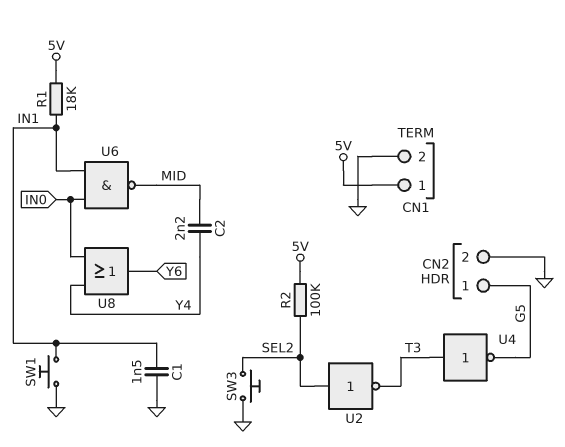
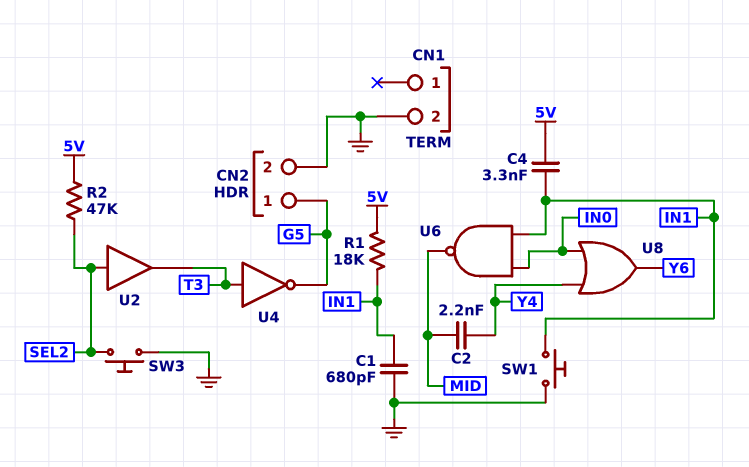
C1: 1.5nF (GND, IN1) -> 680pF (GND, IN1)
C4: none -> 3.3nF (5V, IN1)
CN1 pin 1: 5V -> none
R2: 100k (5V, SEL2) -> 47k (5V, SEL2)
U2: NOT (in SEL2, out T3) -> buffer (in SEL2, out T3)

